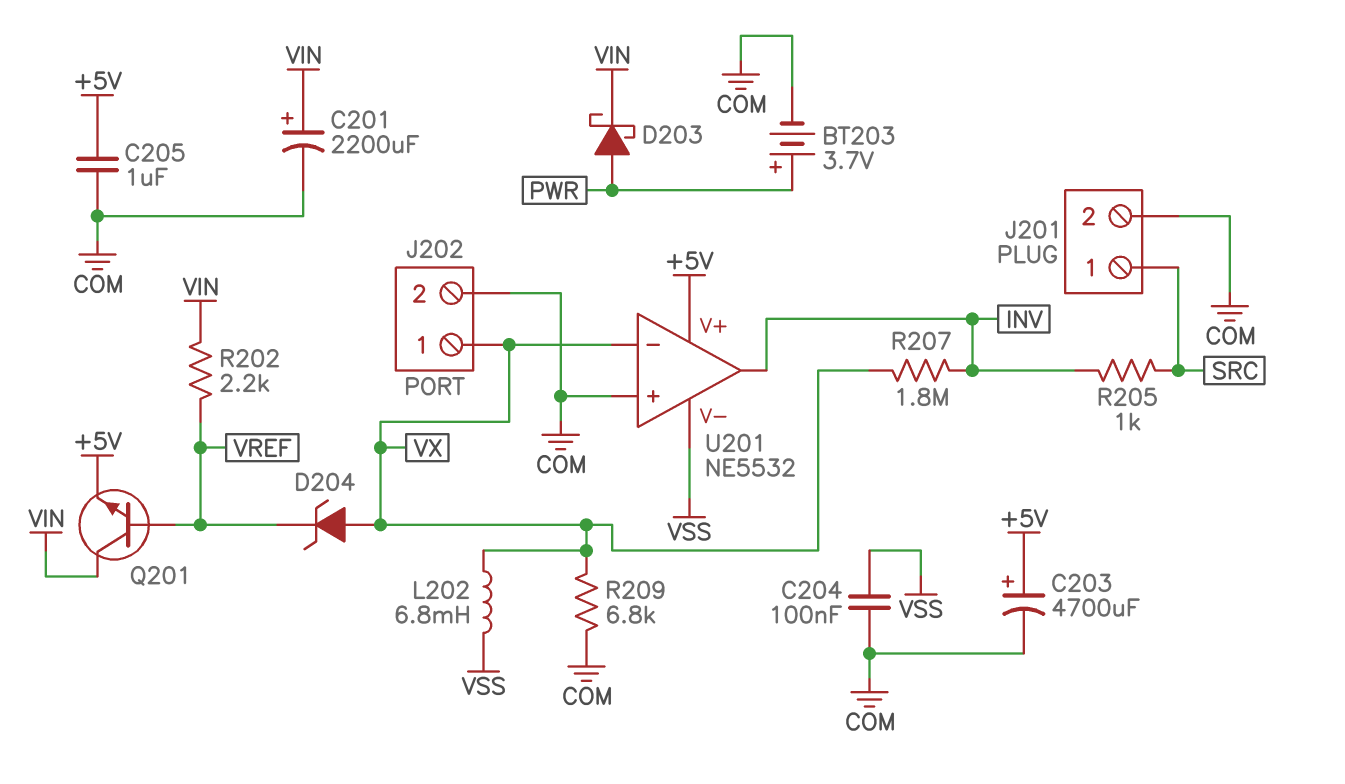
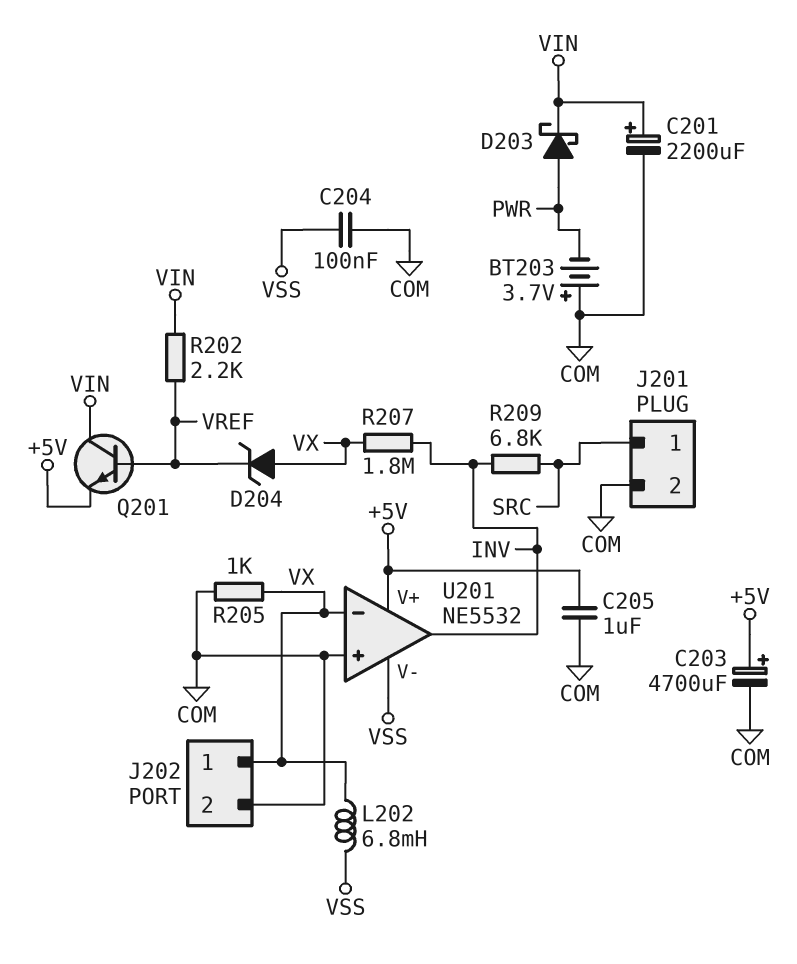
BT203: 3.7V (plus PWR, minus COM) -> 3.7V (plus COM, minus PWR)
R205: 1k (INV, SRC) -> 1k (COM, VX)
R209: 6.8k (COM, VX) -> 6.8k (INV, SRC)

